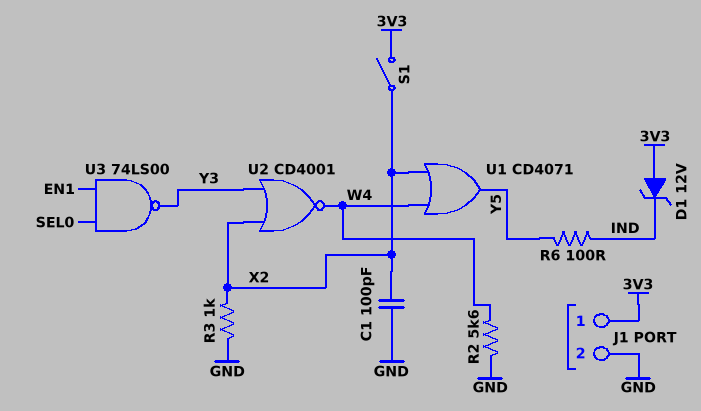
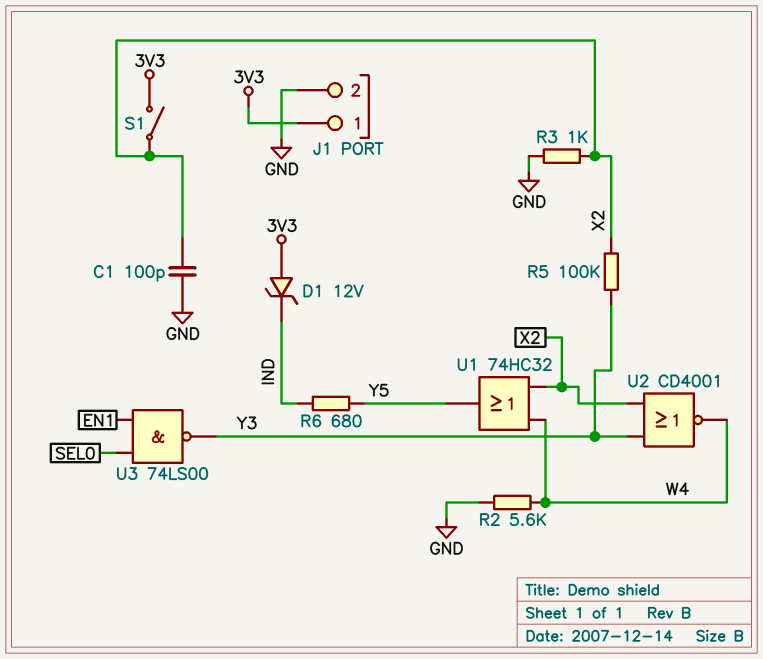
R5: none -> 100k (X2, Y3)
R6: 100 (IND, Y5) -> 680 (IND, Y5)
U1: OR CD4071 (in W4, in X2, out Y5) -> OR 74HC32 (in W4, in X2, out Y5)

